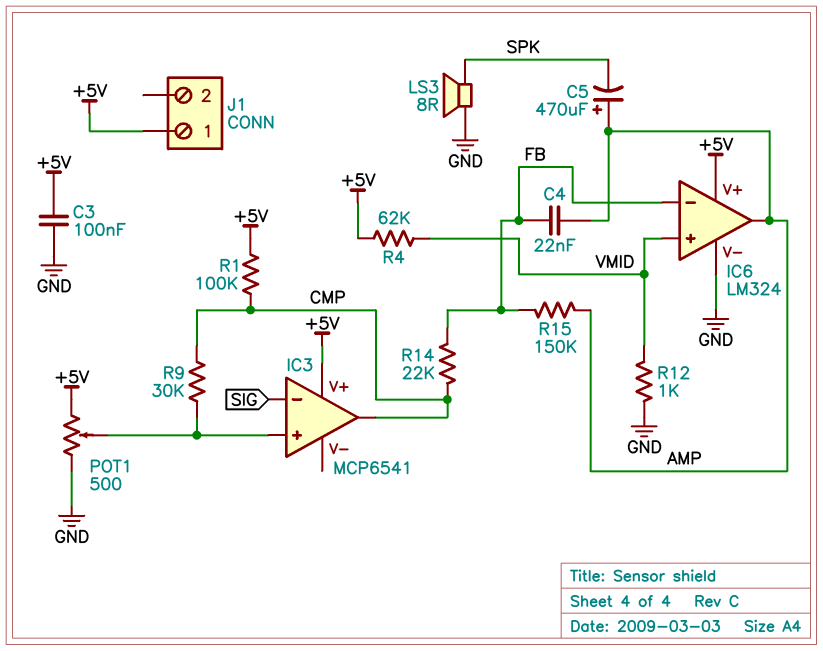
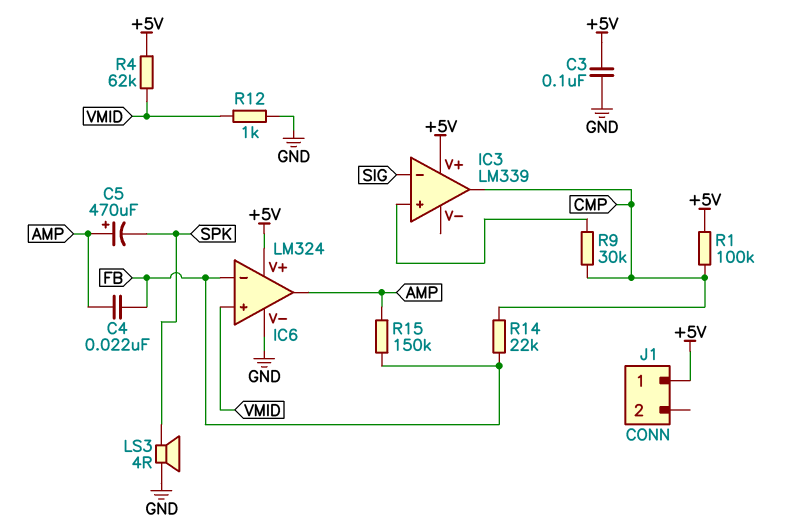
IC3: MCP6541 -> LM339
LS3: speaker 8R (GND, SPK) -> speaker 4R (GND, SPK)
POT1: 500 (+5V, GND, wiper IC3/in+) -> none

